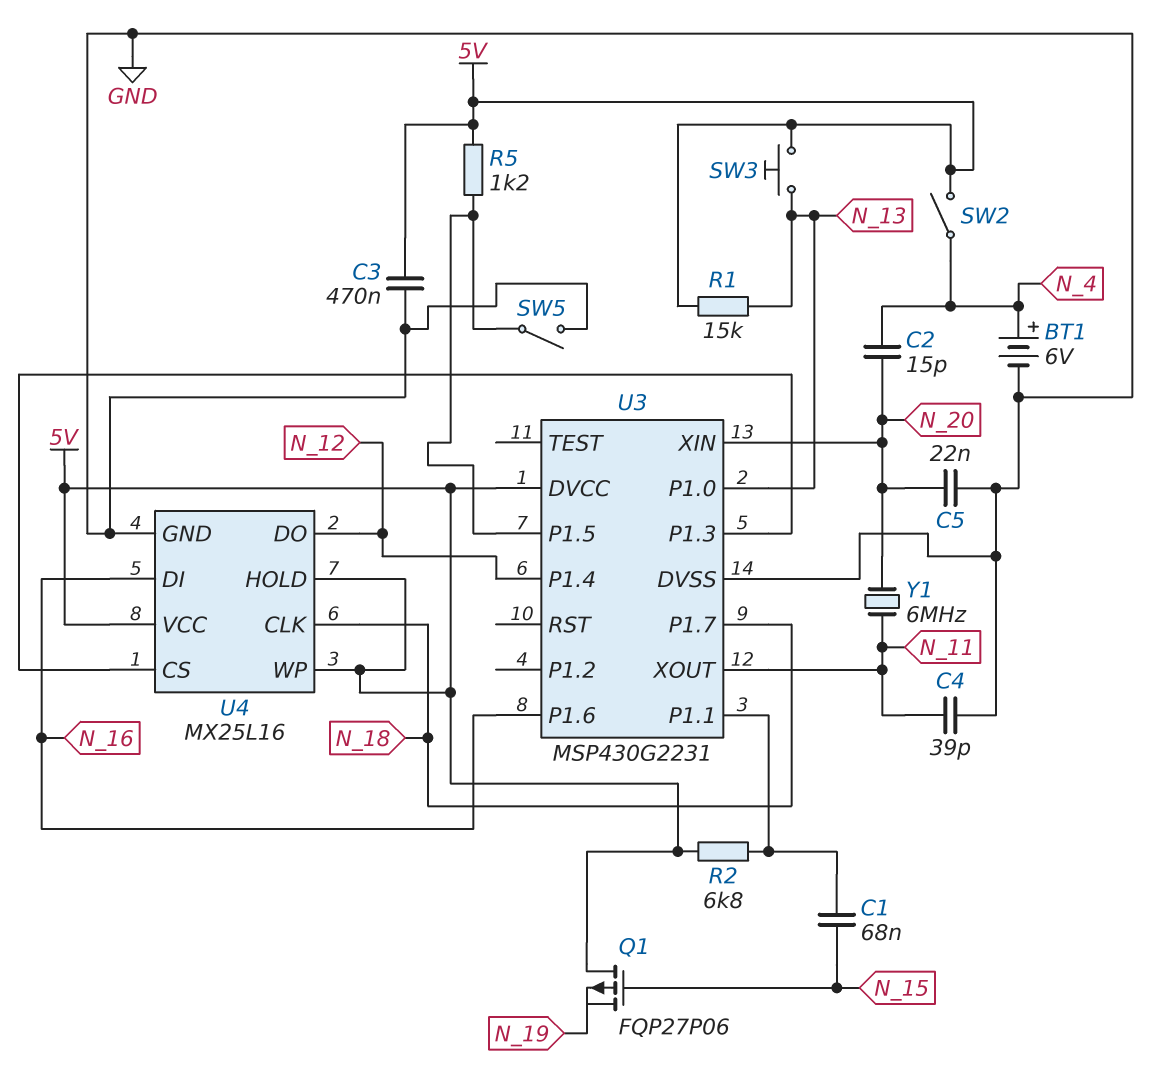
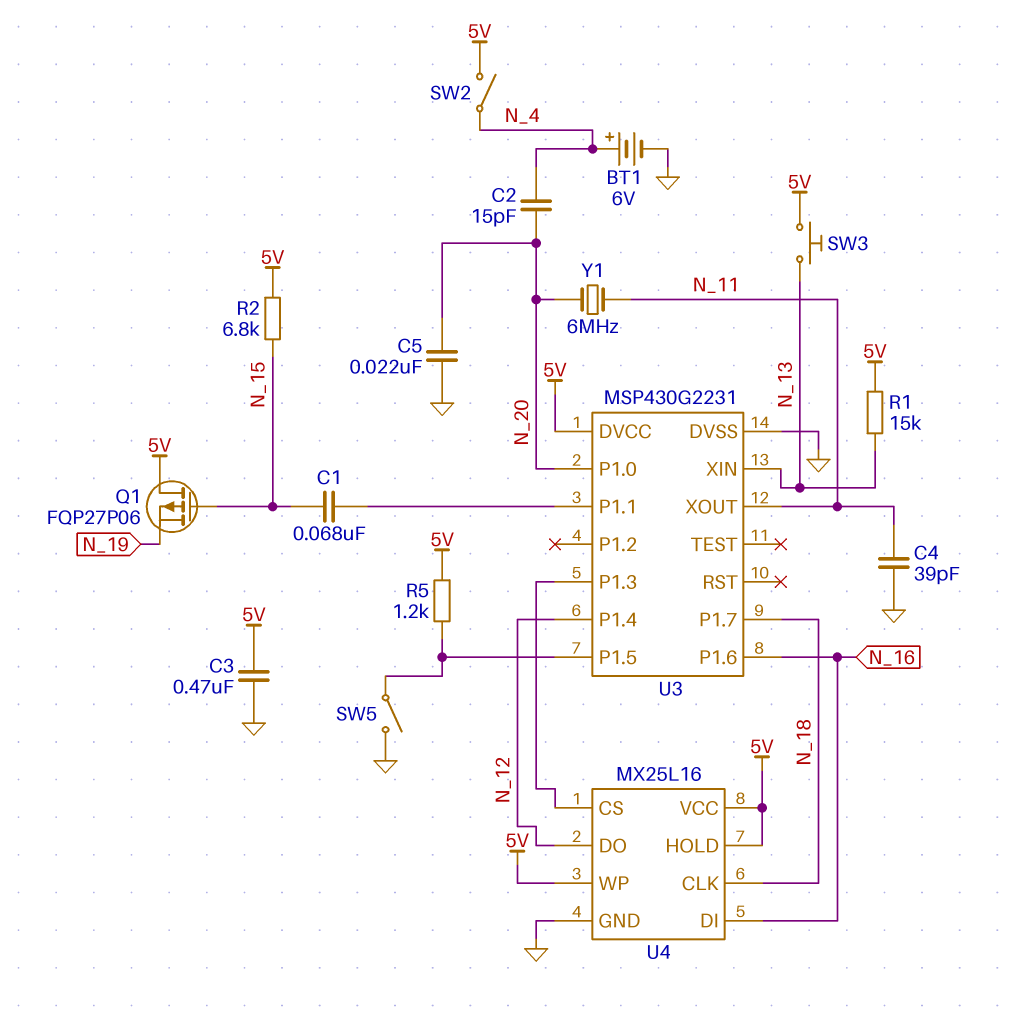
R2: 6.8k (5V, U3/P1.1) -> 6.8k (5V, N_15)
U3 pin P1.0: N_13 -> N_20
U3 pin XIN: N_20 -> N_13

